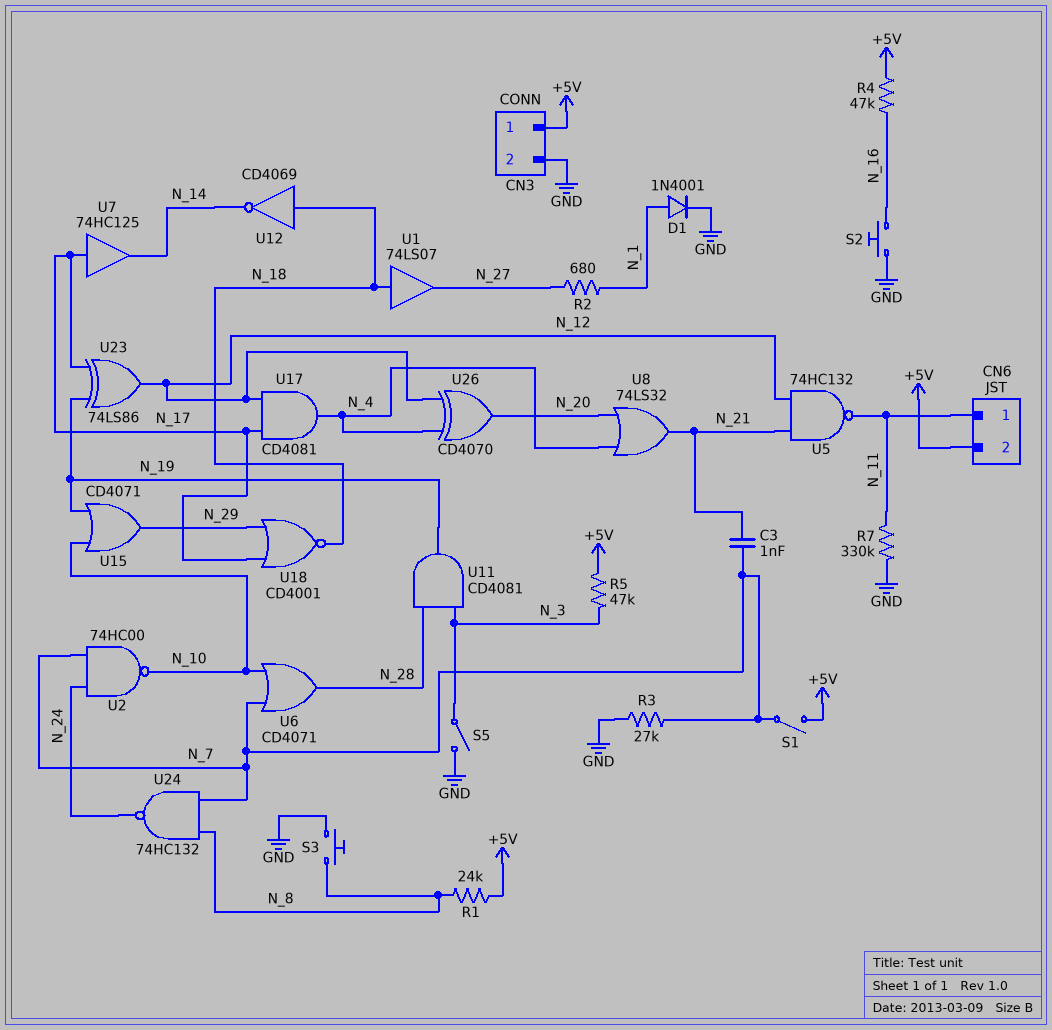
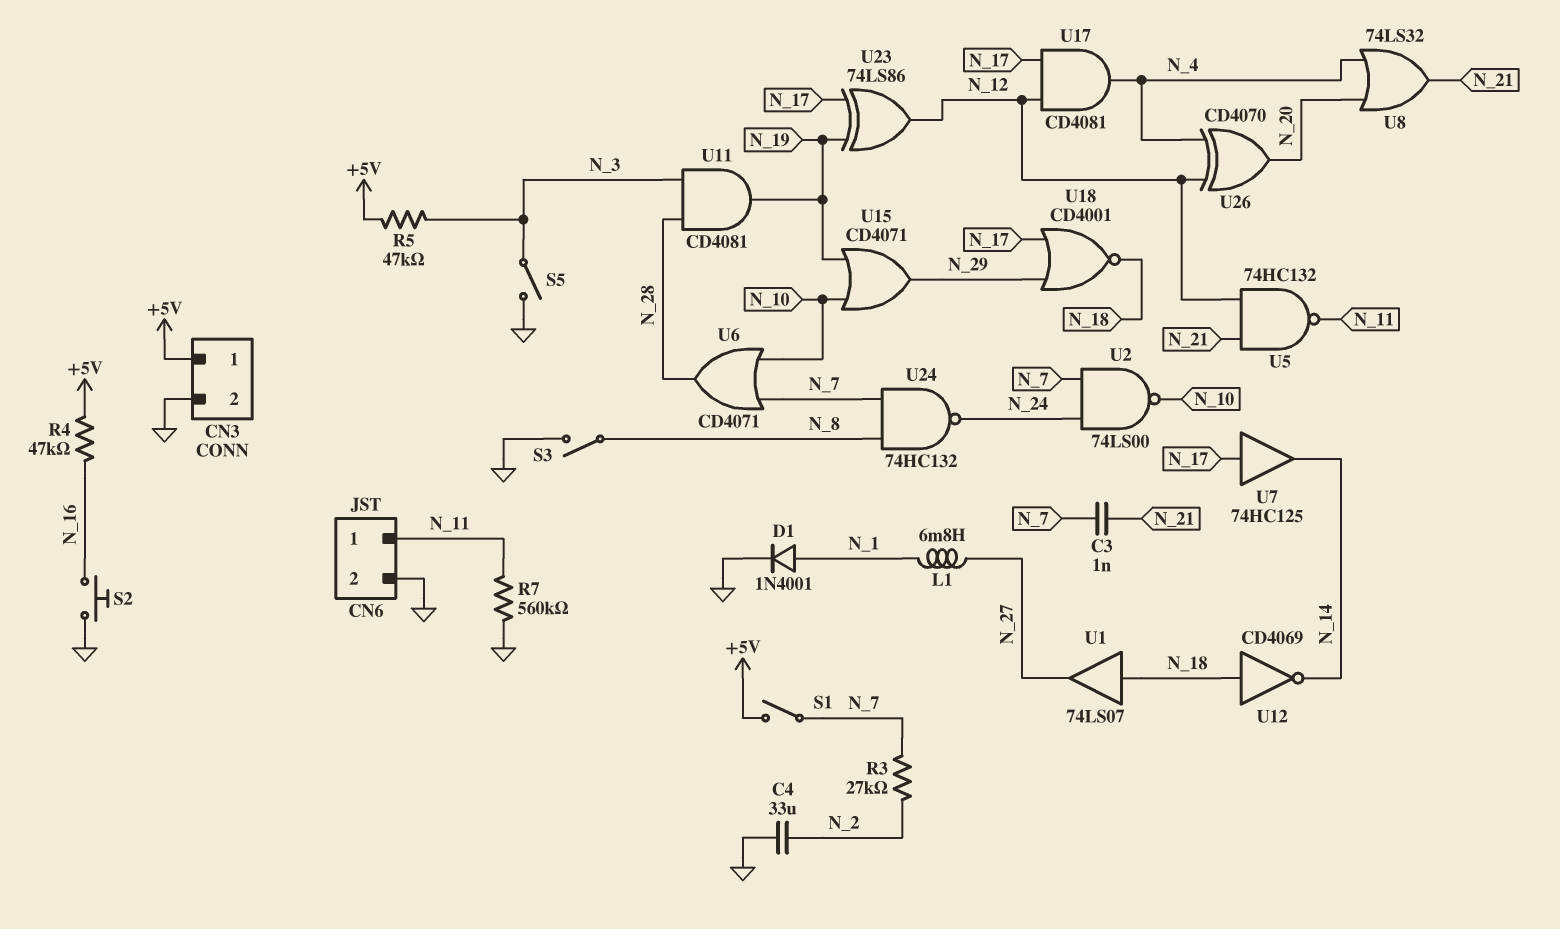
C4: none -> 33uF (GND, N_2)
CN6 pin 2: +5V -> GND
L1: none -> 6.8mH (N_1, N_27)
R1: 24k (+5V, N_8) -> none
R2: 680 (N_1, N_27) -> none
R3: 27k (GND, N_7) -> 27k (N_2, N_7)
R7: 330k (GND, N_11) -> 560k (GND, N_11)
S3: button (GND, N_8) -> switch (GND, N_8)
U2: NAND 74HC00 (in N_7, in N_24, out N_10) -> NAND 74LS00 (in N_7, in N_24, out N_10)

